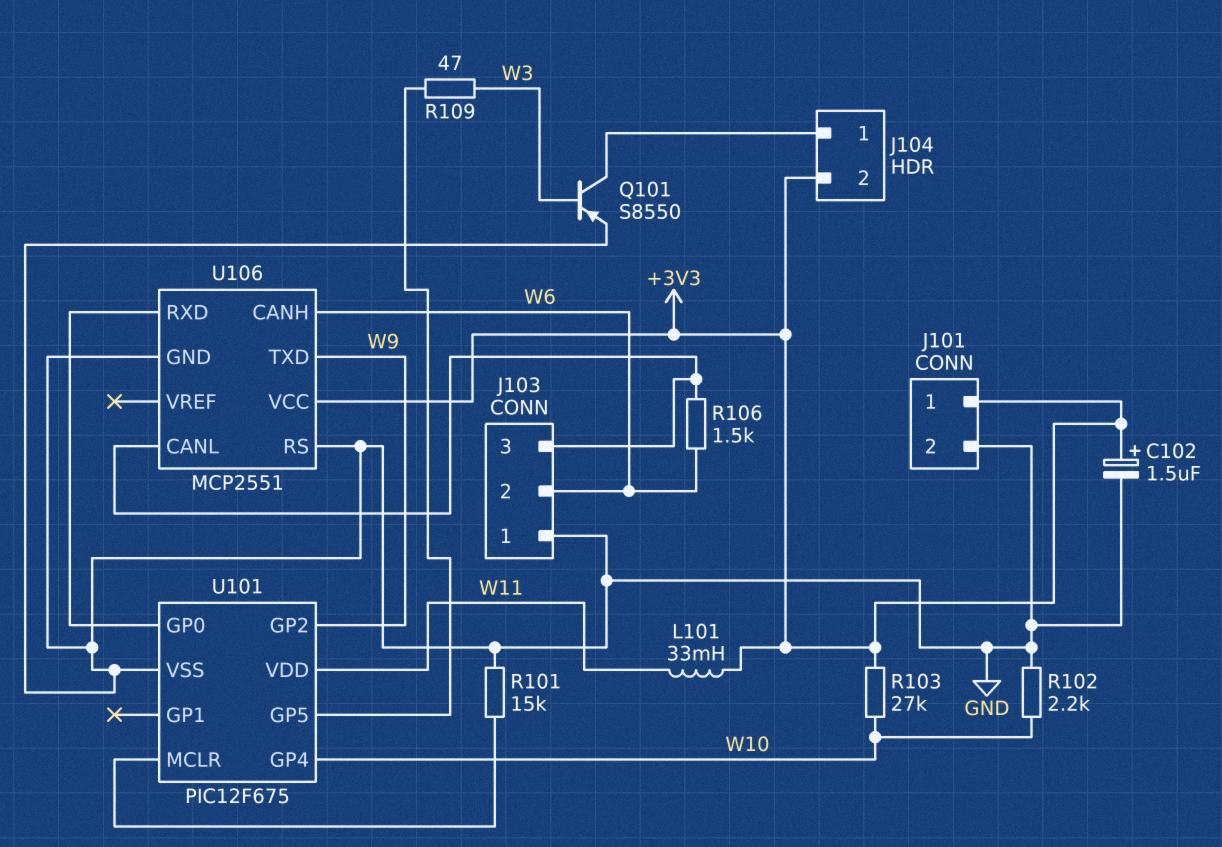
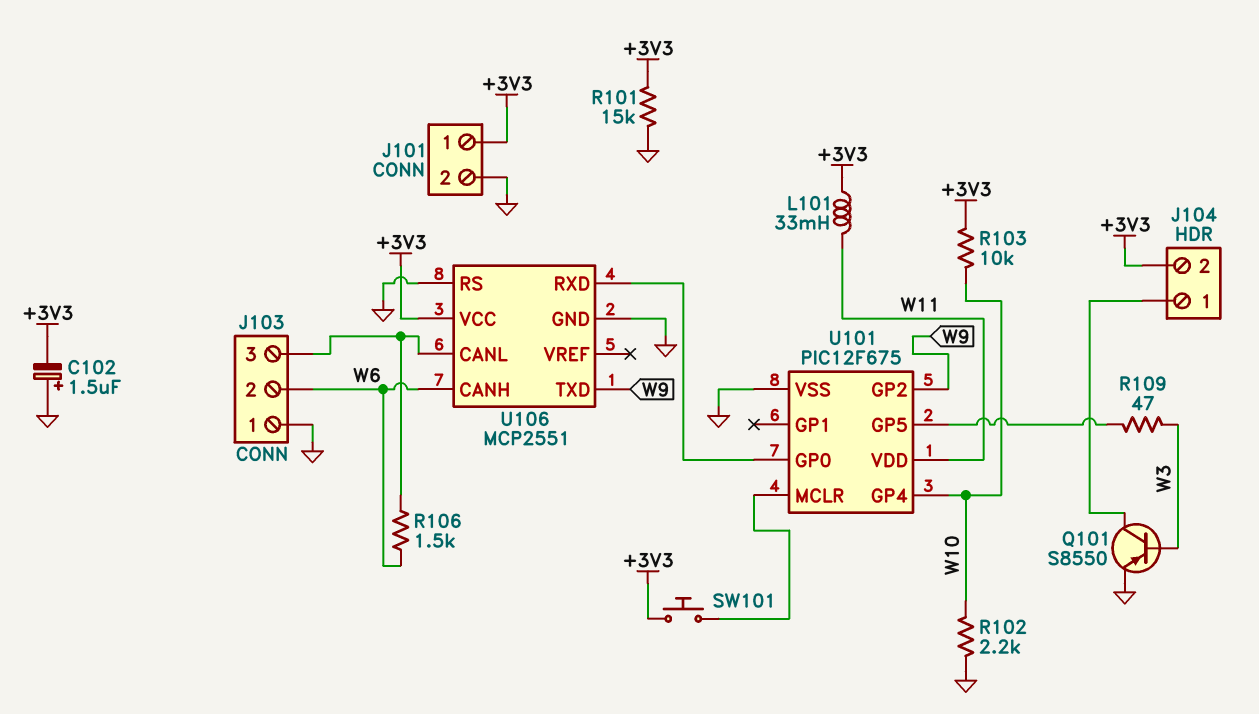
C102: 1.5uF (plus +3V3, minus GND) -> 1.5uF (plus GND, minus +3V3)
R101: 15k (GND, U101/MCLR) -> 15k (+3V3, GND)
R103: 27k (+3V3, W10) -> 10k (+3V3, W10)
SW101: none -> button (+3V3, U101/MCLR)

